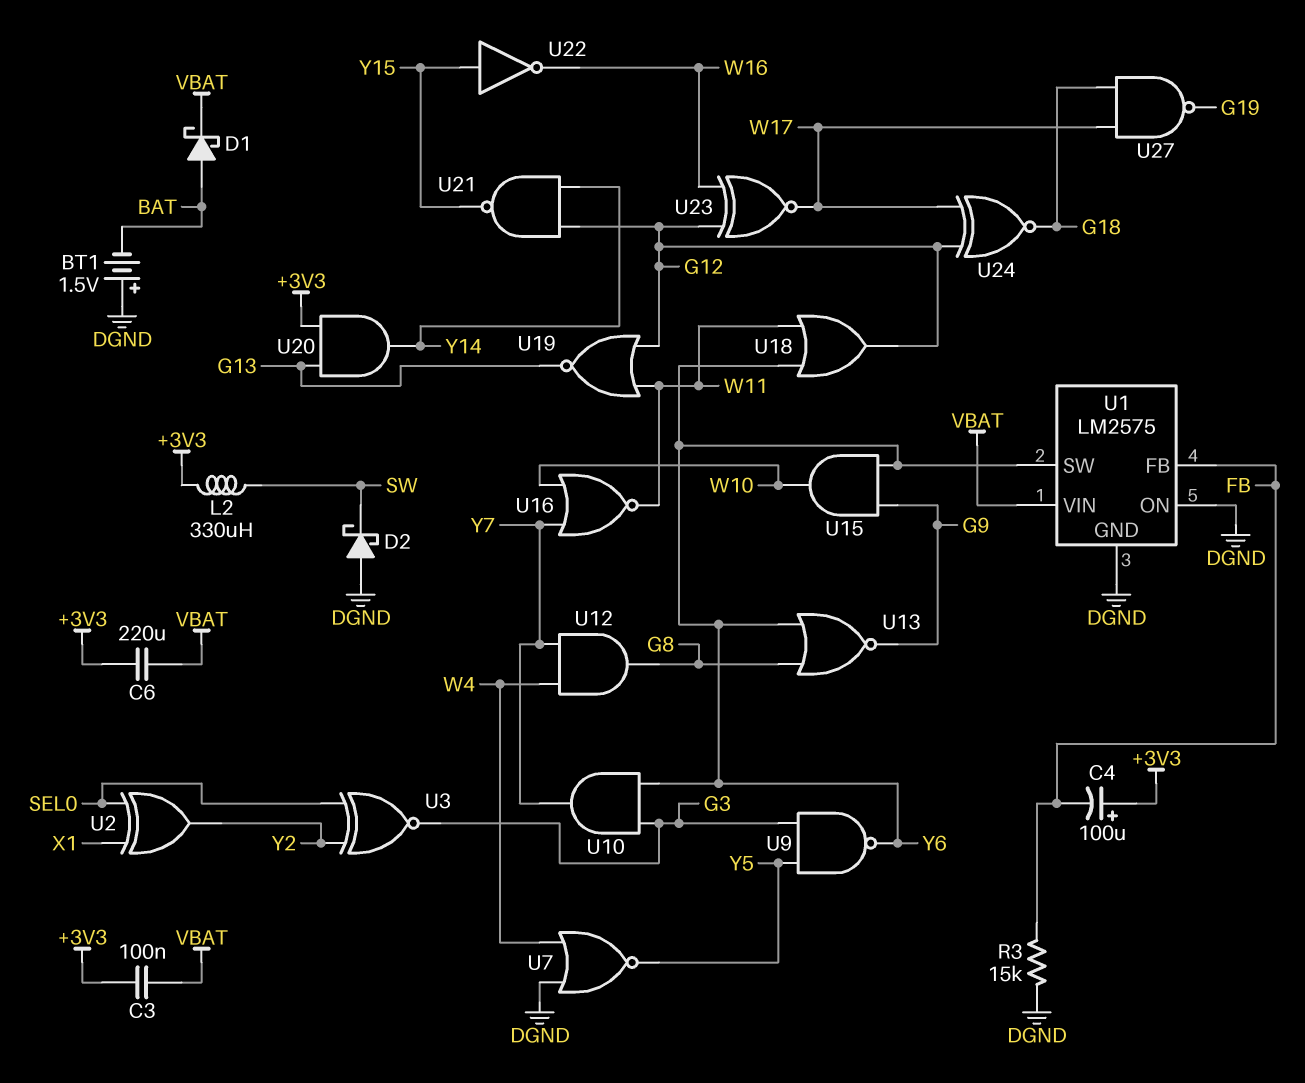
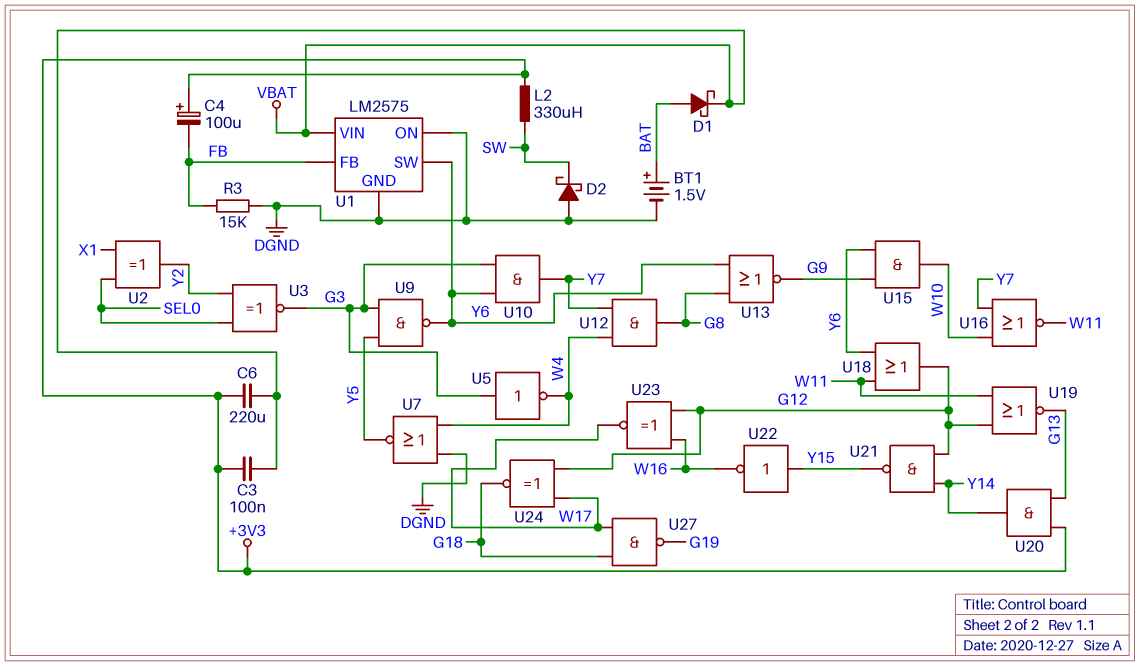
BT1: 1.5V (plus DGND, minus BAT) -> 1.5V (plus BAT, minus DGND)
U5: none -> NOT (in G3, out W4)

